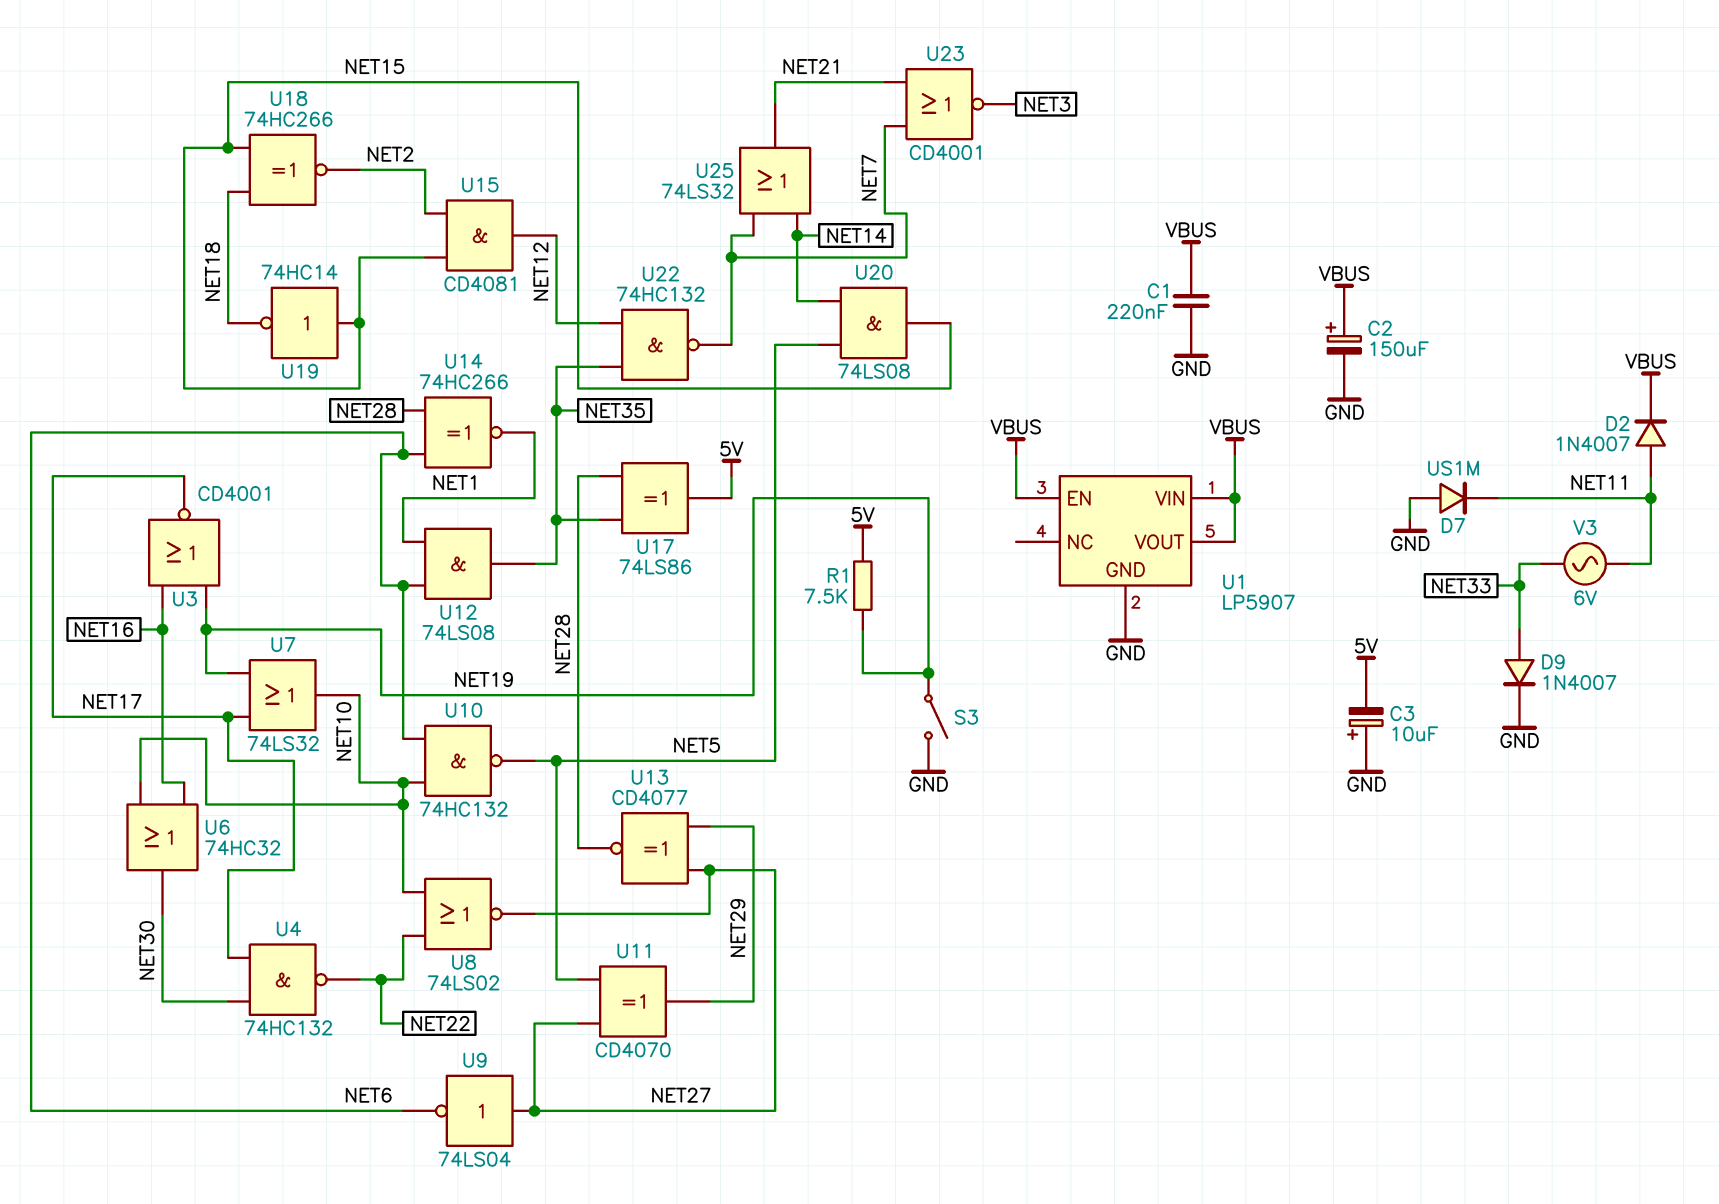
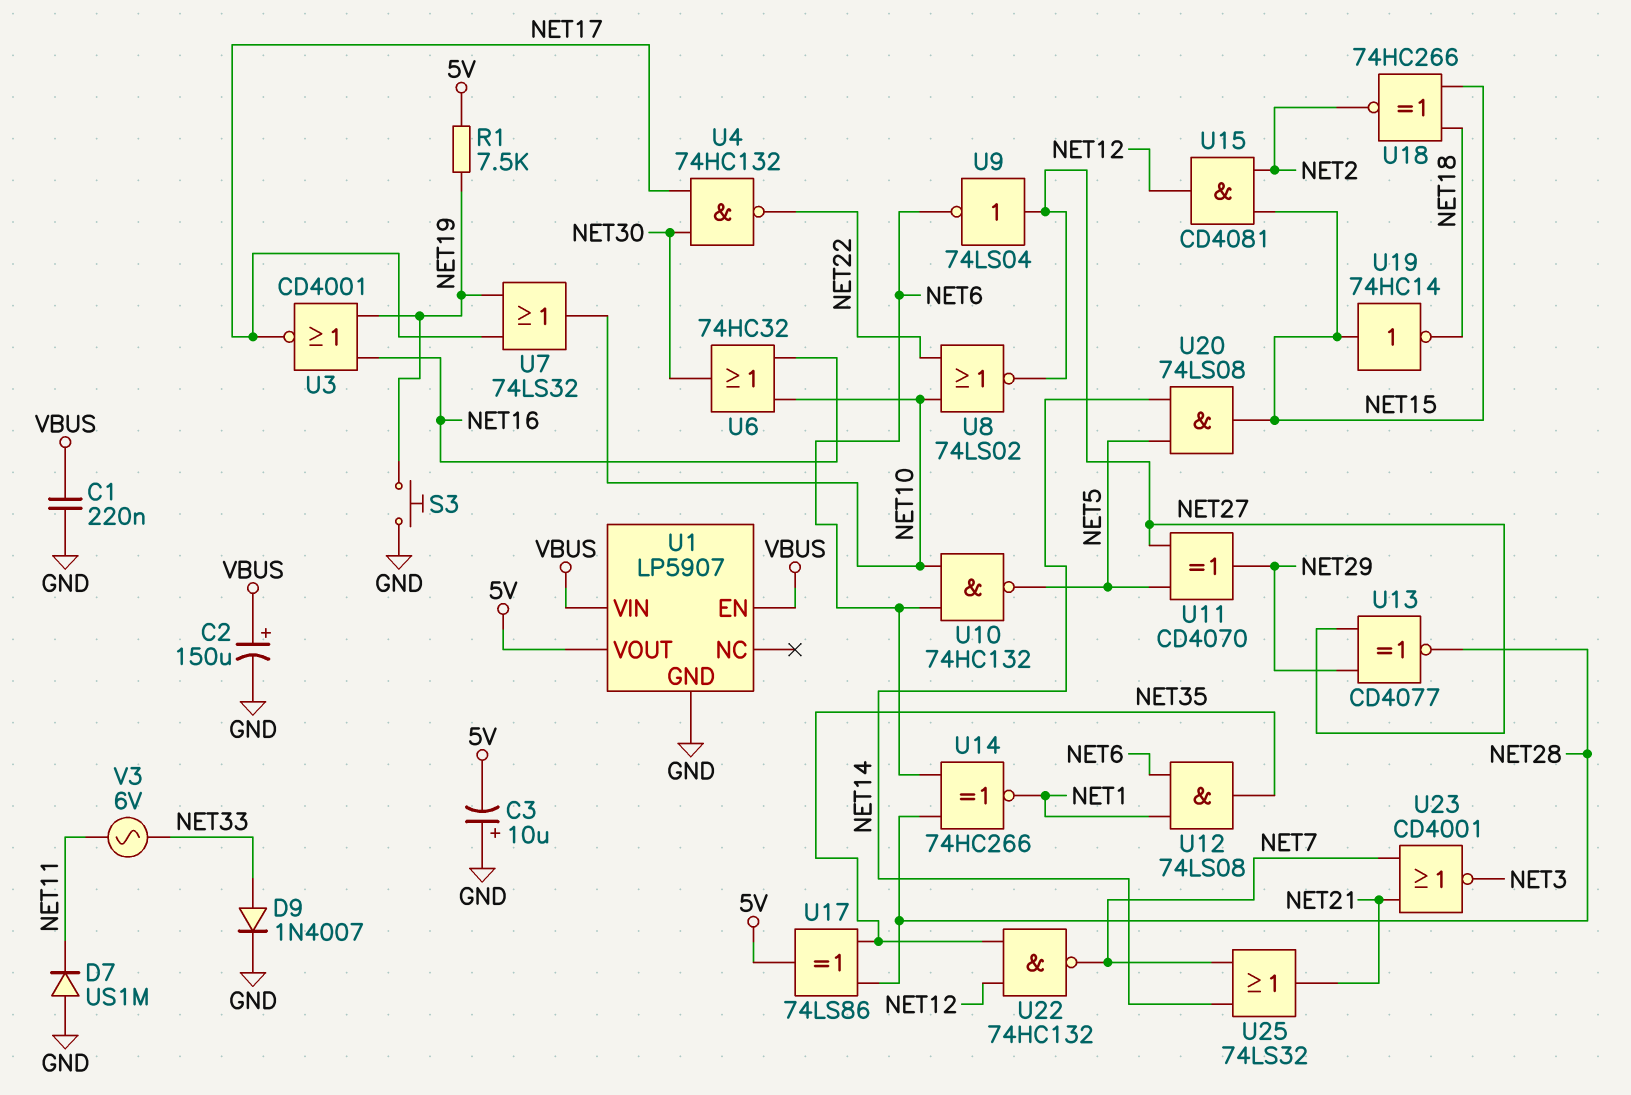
D2: diode 1N4007 (A NET11, K VBUS) -> none
S3: switch (GND, NET19) -> button (GND, NET19)
U1 pin VOUT: VBUS -> 5V

